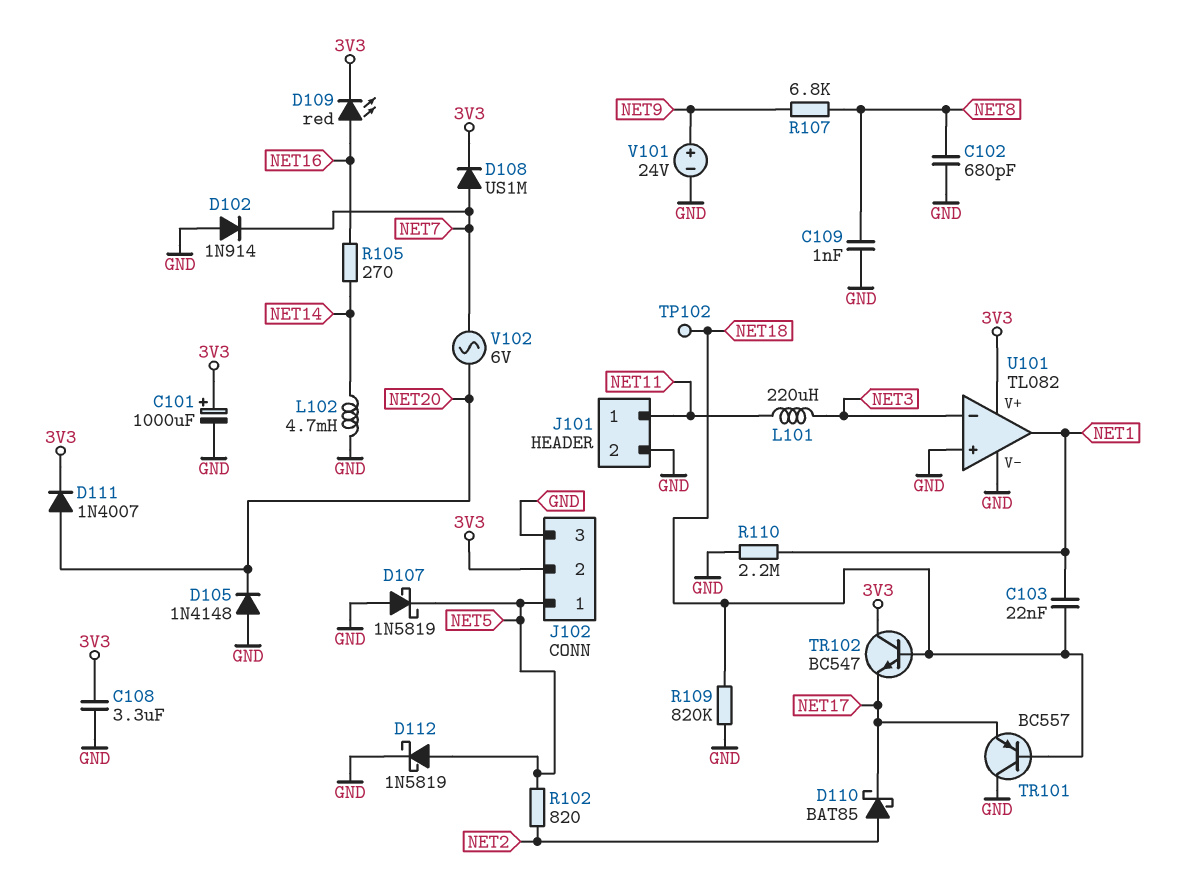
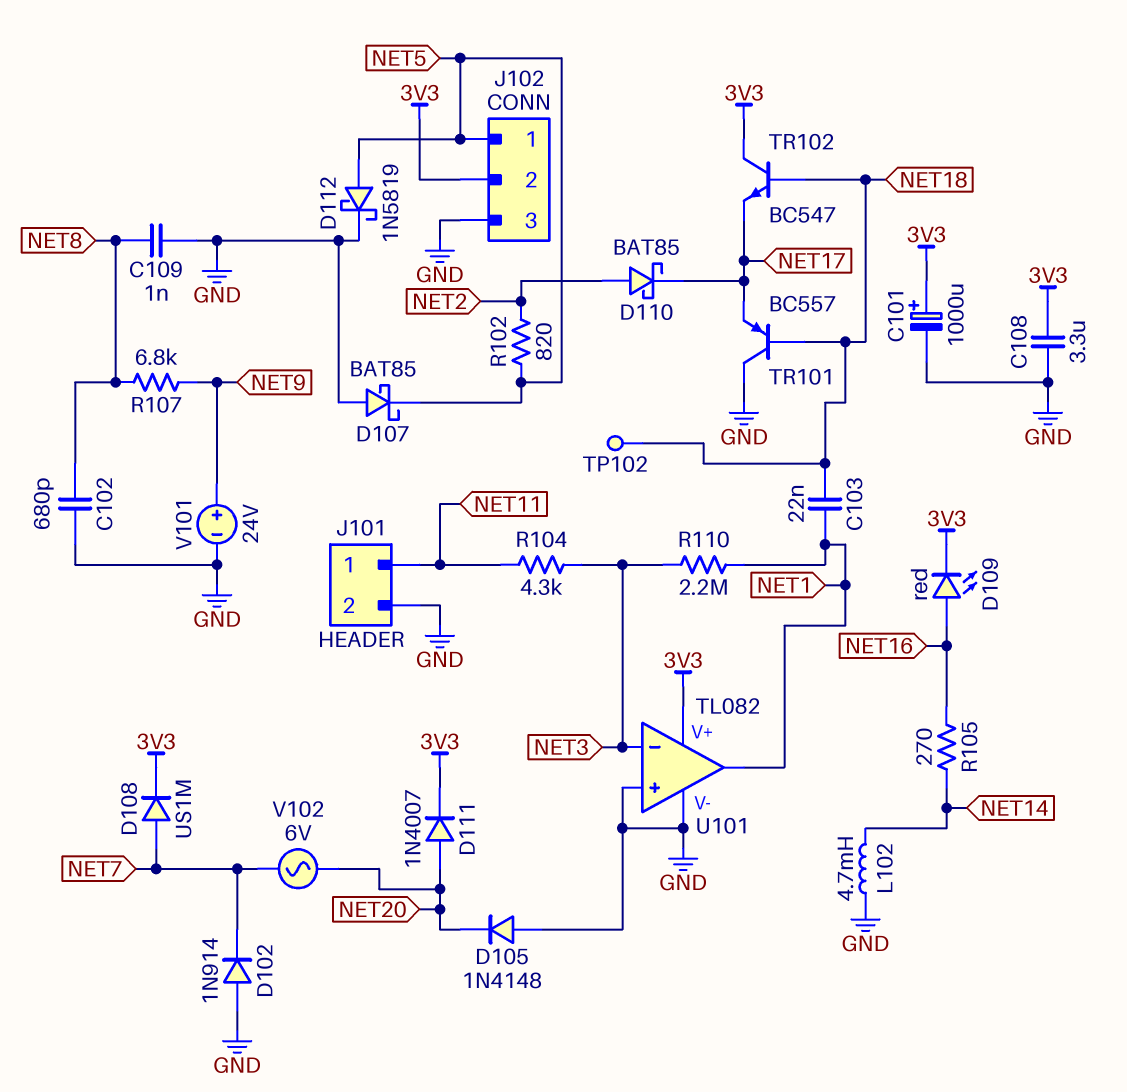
D107: schottky 1N5819 (A GND, K NET5) -> schottky BAT85 (A GND, K NET5)
L101: 220uH (NET3, NET11) -> none
R104: none -> 4.3k (NET3, NET11)
R109: 820k (GND, NET18) -> none
R110: 2.2M (GND, NET1) -> 2.2M (NET1, NET3)

